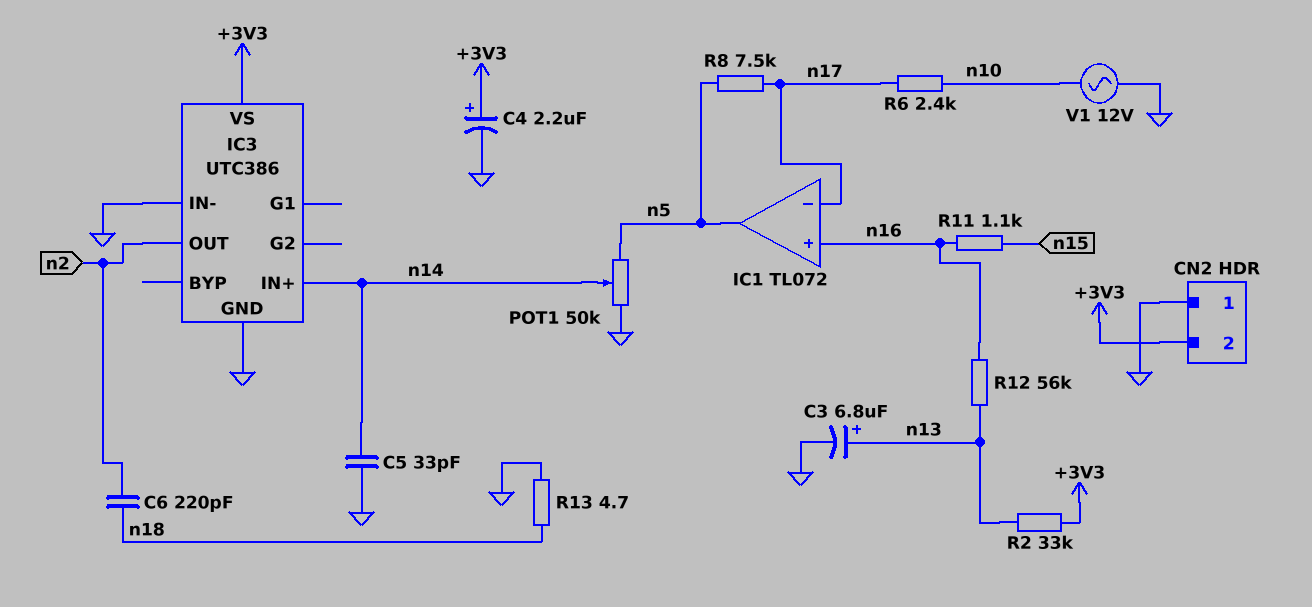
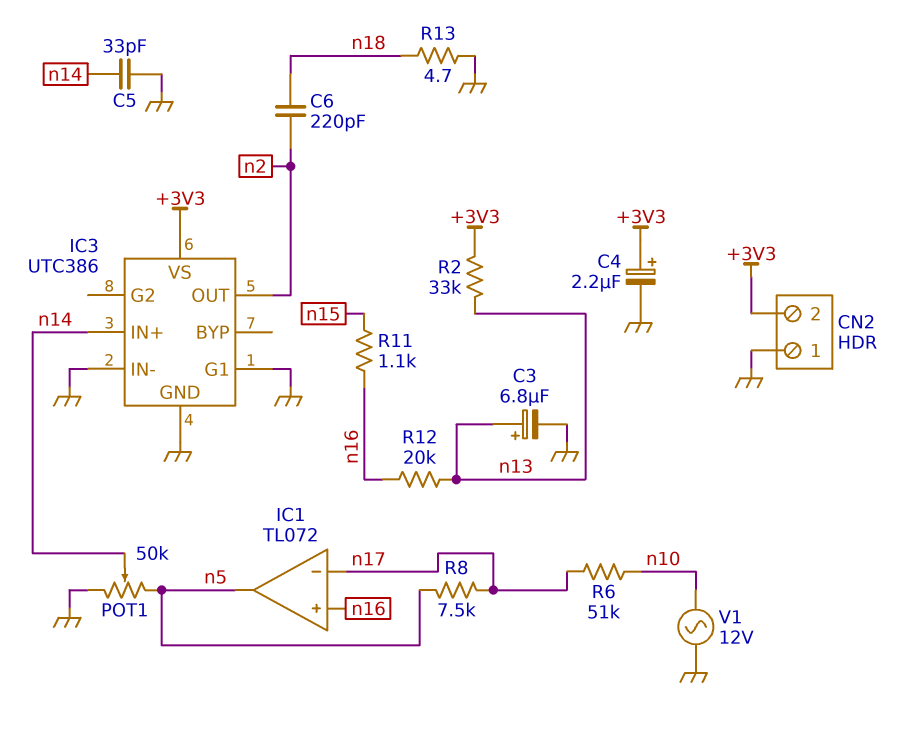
IC3 pin G1: none -> GND
R6: 2.4k (n10, n17) -> 51k (n10, n17)
R12: 56k (n13, n16) -> 20k (n13, n16)

